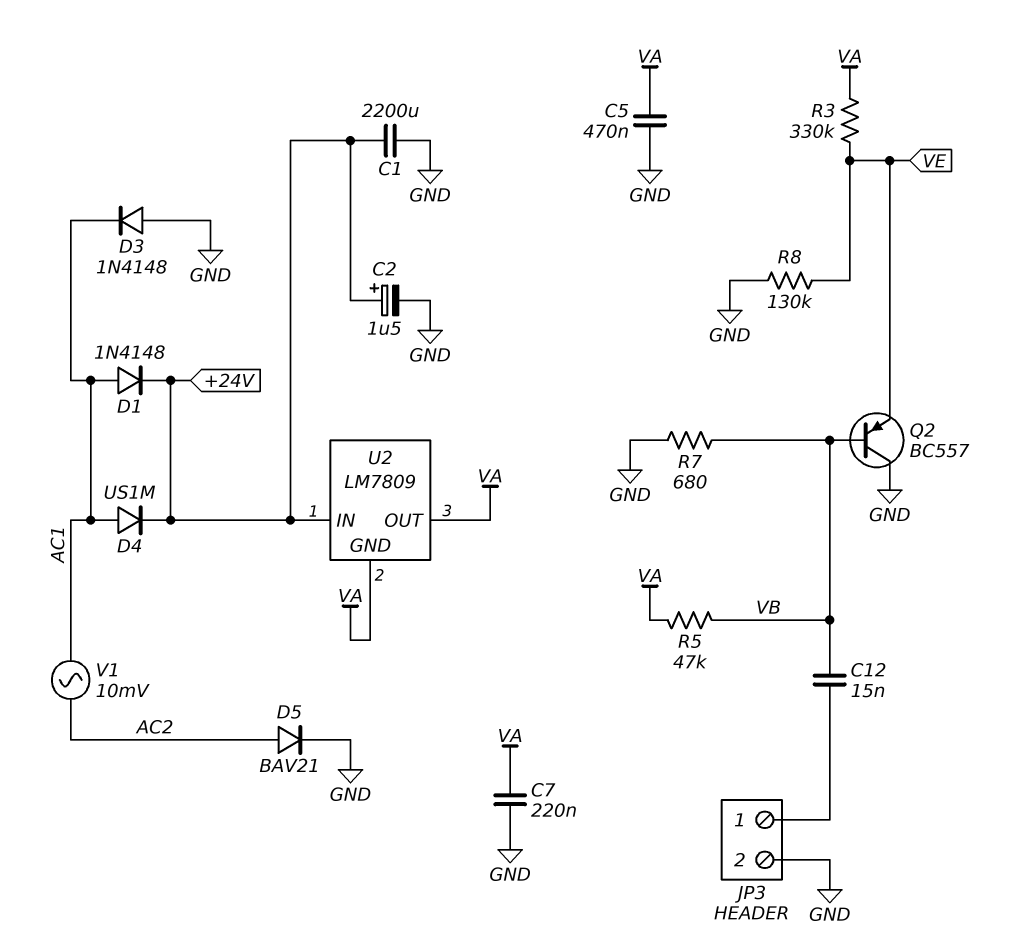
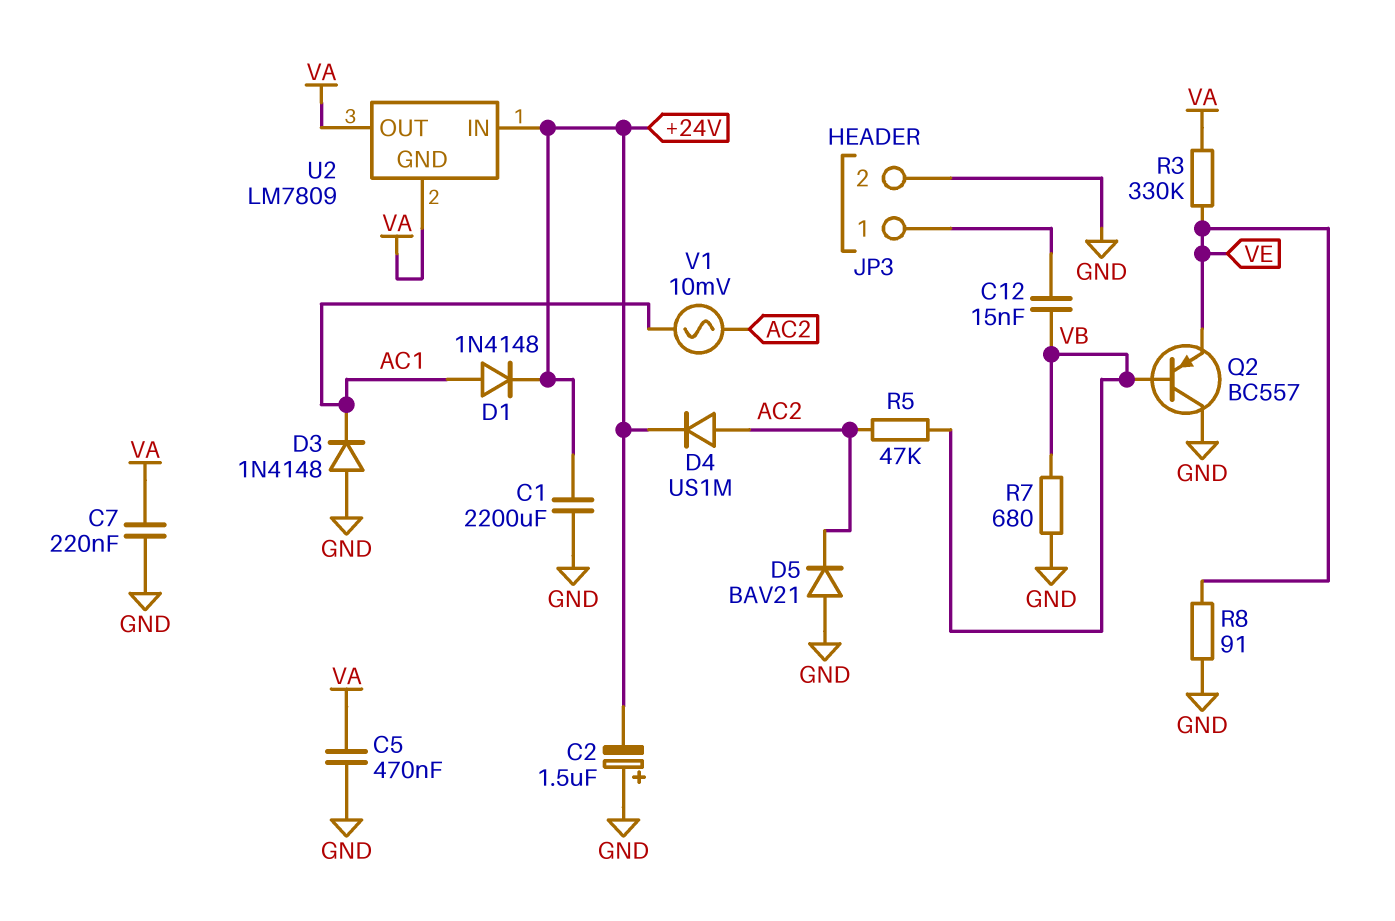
C2: 1.5uF (plus +24V, minus GND) -> 1.5uF (plus GND, minus +24V)
D4: diode US1M (A AC1, K +24V) -> diode US1M (A AC2, K +24V)
D5: diode BAV21 (A AC2, K GND) -> diode BAV21 (A GND, K AC2)
R5: 47k (VA, VB) -> 47k (AC2, VB)
R8: 130k (GND, VE) -> 91 (GND, VE)

